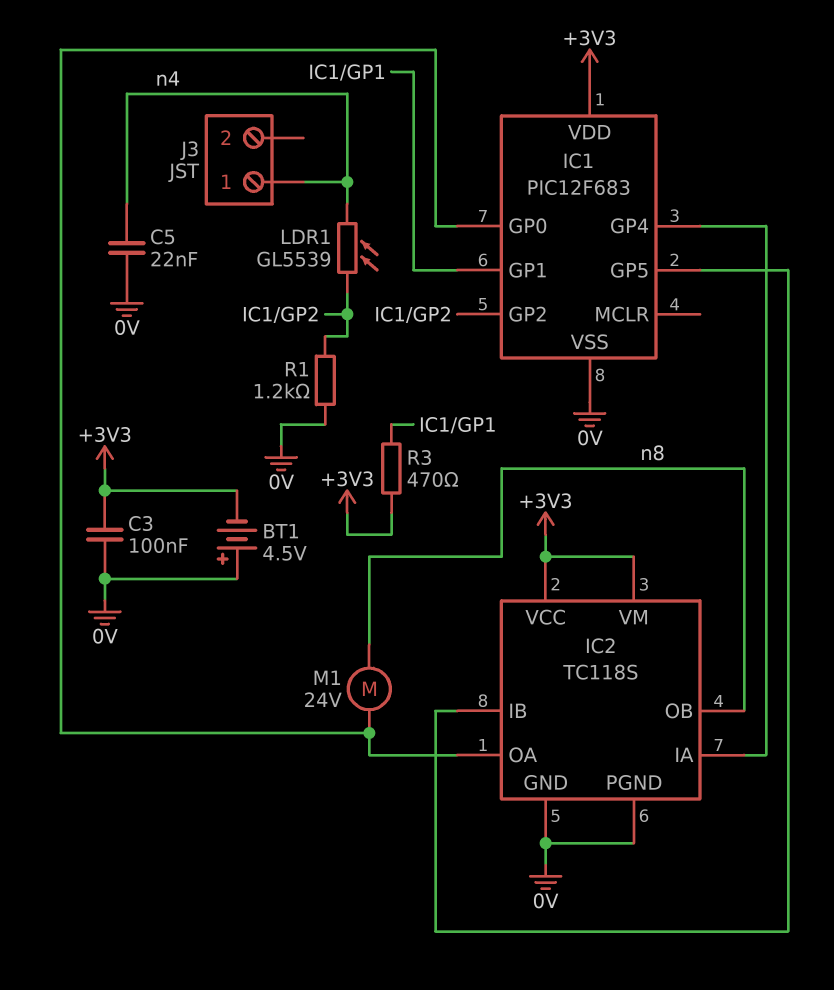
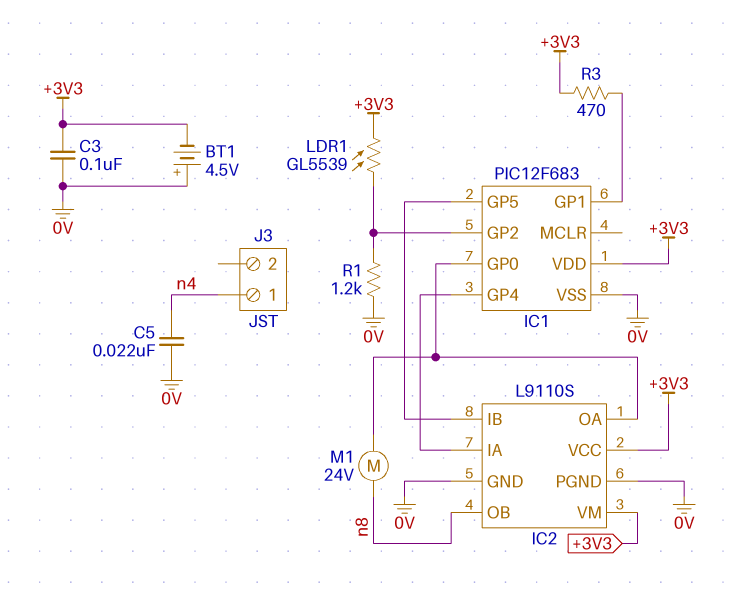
IC2: TC118S -> L9110S
LDR1: GL5539 (IC1/GP2, n4) -> GL5539 (+3V3, IC1/GP2)

